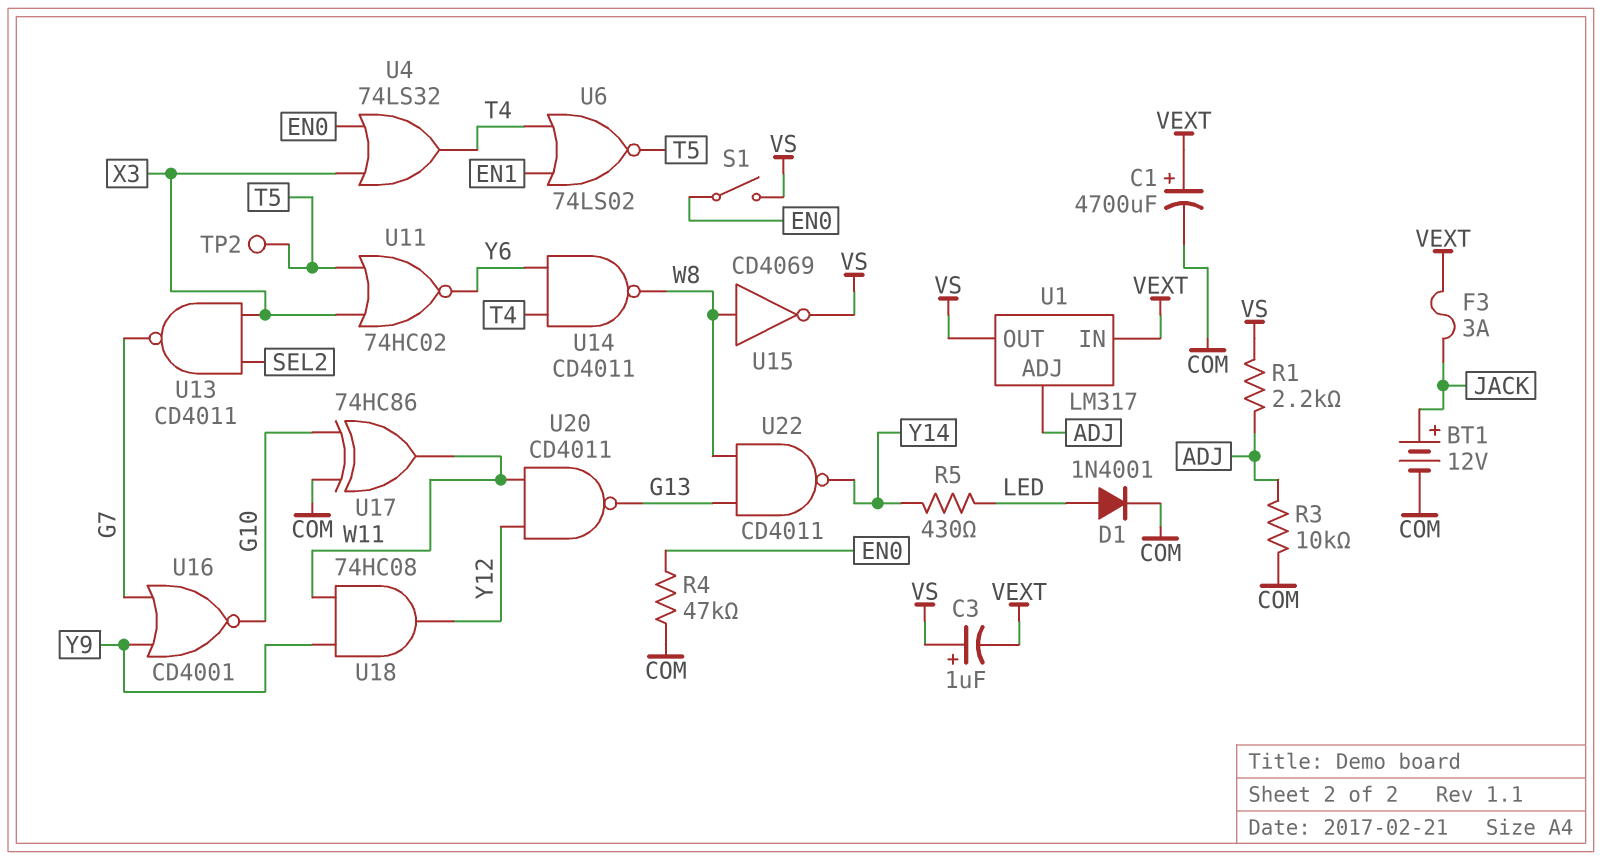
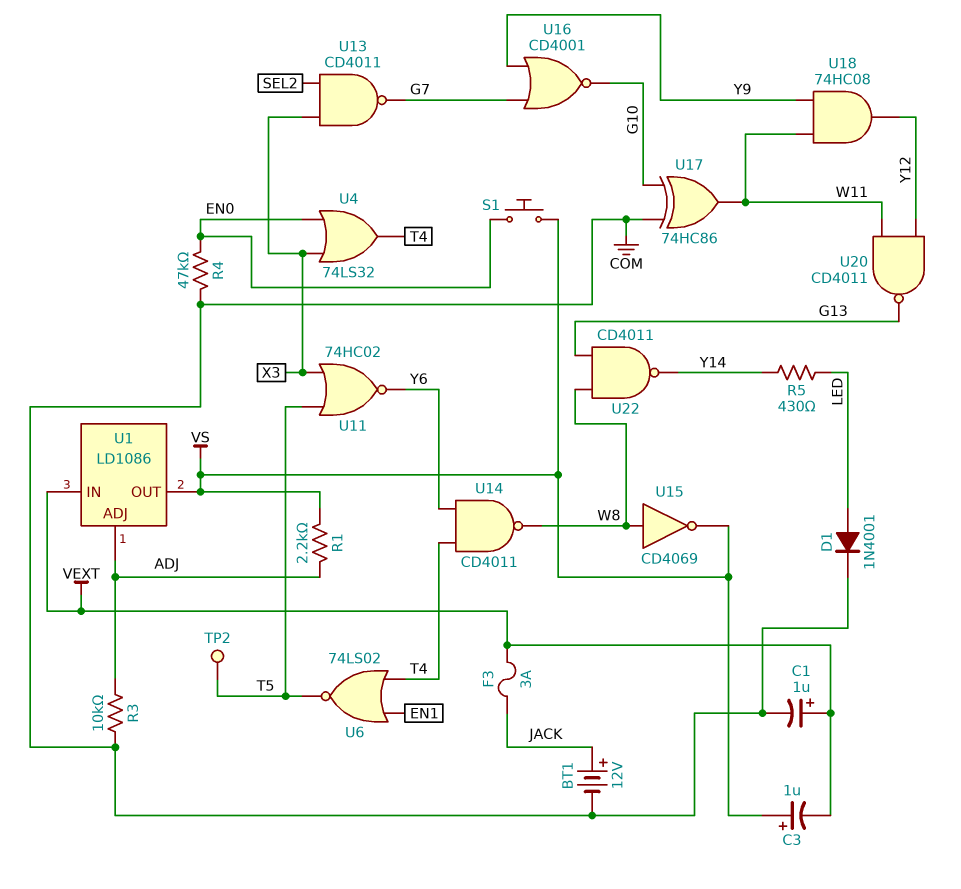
C1: 4700uF (plus VEXT, minus COM) -> 1uF (plus VEXT, minus COM)
S1: switch (EN0, VS) -> button (EN0, VS)
U1: LM317 -> LD1086

